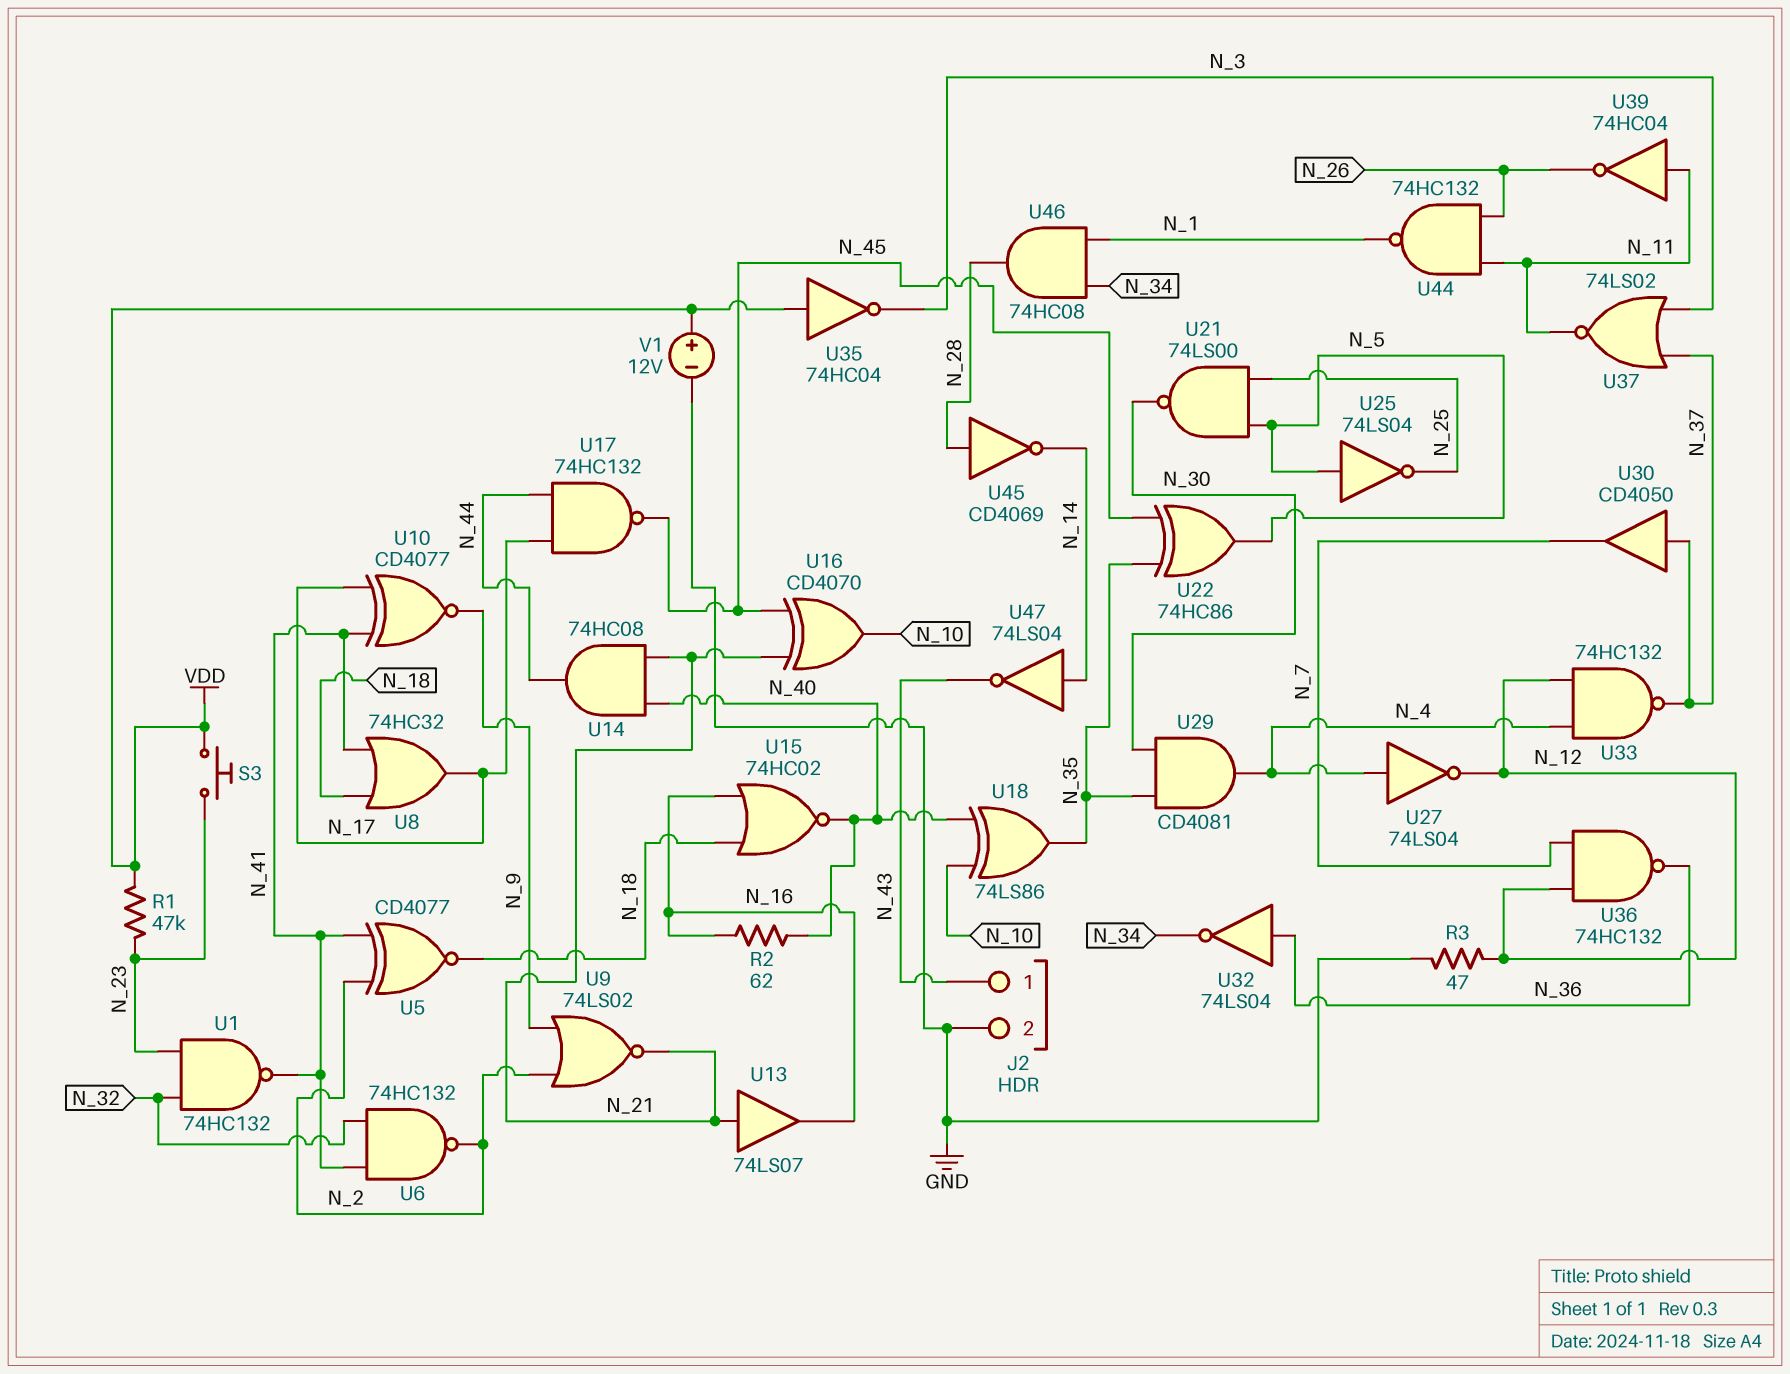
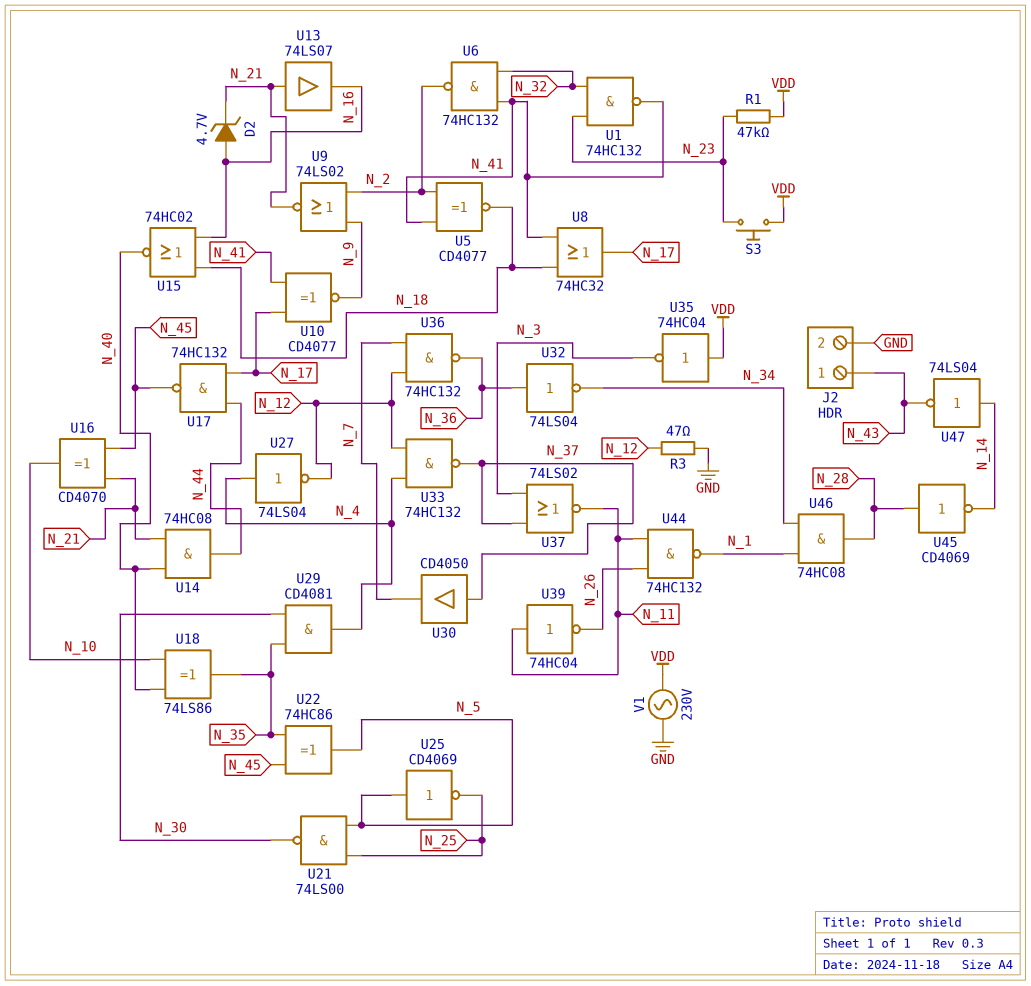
D2: none -> zener 4.7V (A N_16, K N_21)
R2: 62 (N_16, N_40) -> none
U25: NOT 74LS04 (in N_5, out N_25) -> NOT CD4069 (in N_5, out N_25)
V1: 12V (plus VDD, minus GND) -> AC 230V (GND, VDD)

